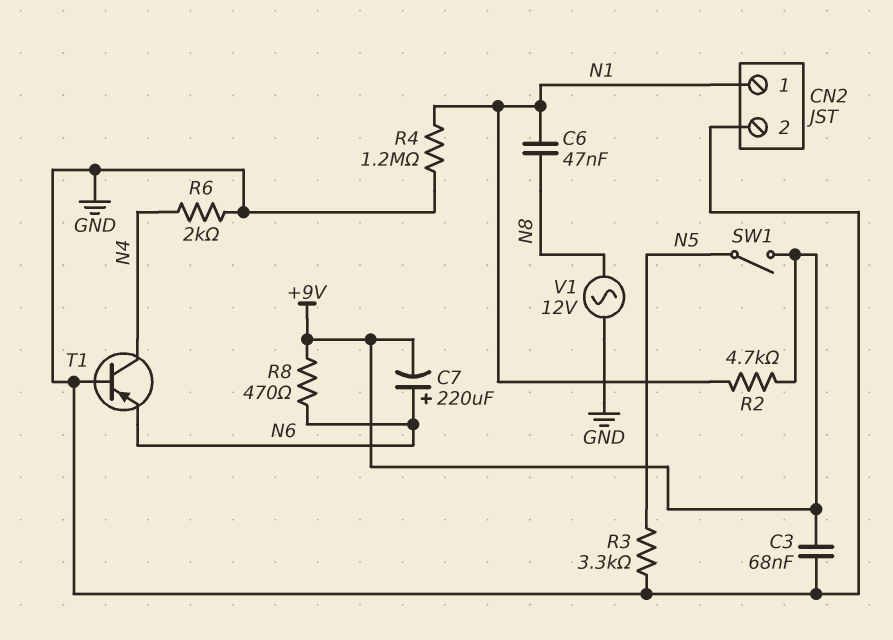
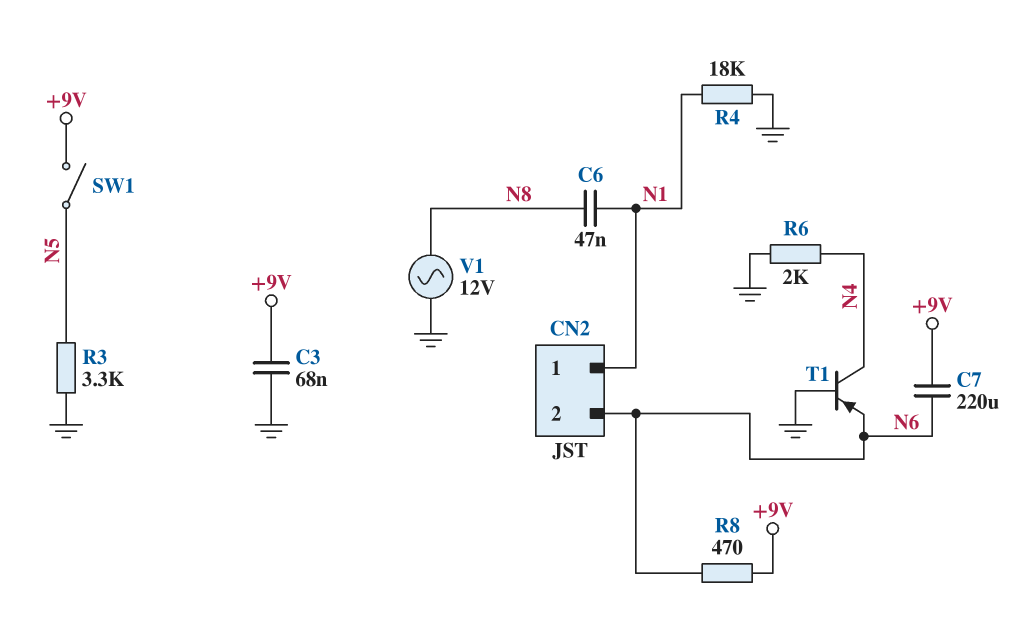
C7: 220uF (plus N6, minus +9V) -> 220uF (+9V, N6)
CN2 pin 2: GND -> N6
R2: 4.7k (+9V, N1) -> none
R4: 1.2M (GND, N1) -> 18k (GND, N1)

